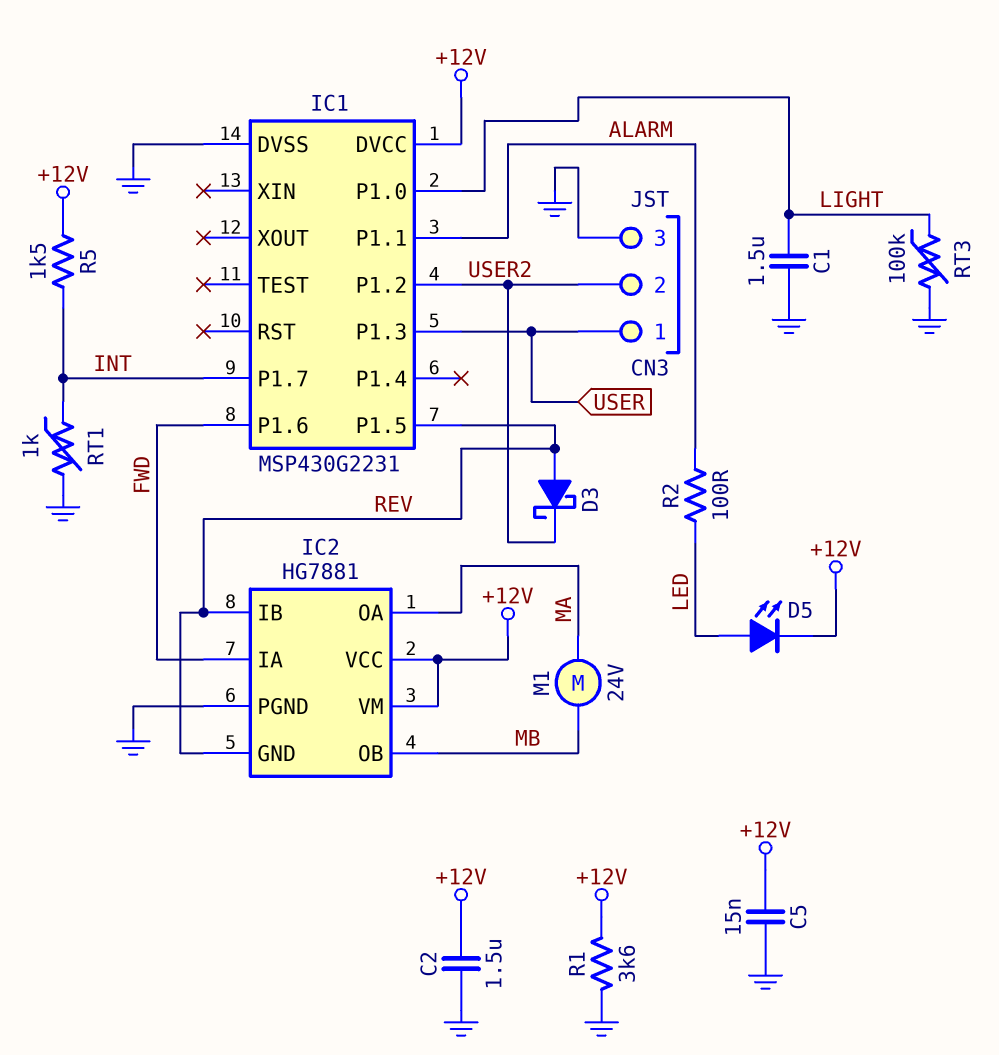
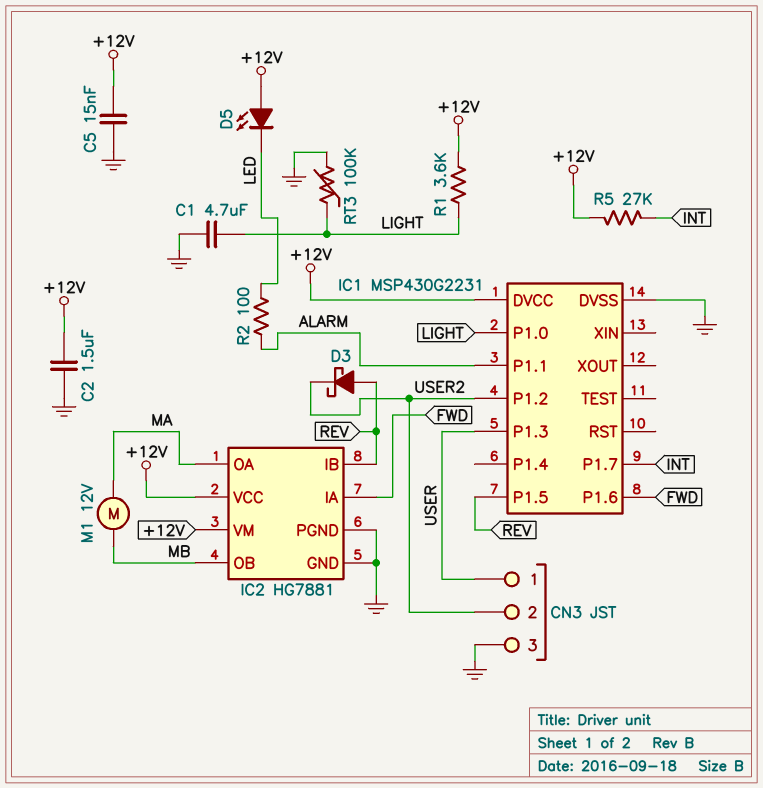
C1: 1.5uF (GND, LIGHT) -> 4.7uF (GND, LIGHT)
D5: LED (A LED, K +12V) -> LED (A +12V, K LED)
IC2 pin GND: REV -> GND
M1: motor 24V (MA, MB) -> motor 12V (MA, MB)
R1: 3.6k (+12V, GND) -> 3.6k (+12V, LIGHT)
R5: 1.5k (+12V, INT) -> 27k (+12V, INT)
RT1: 1k (GND, INT) -> none

